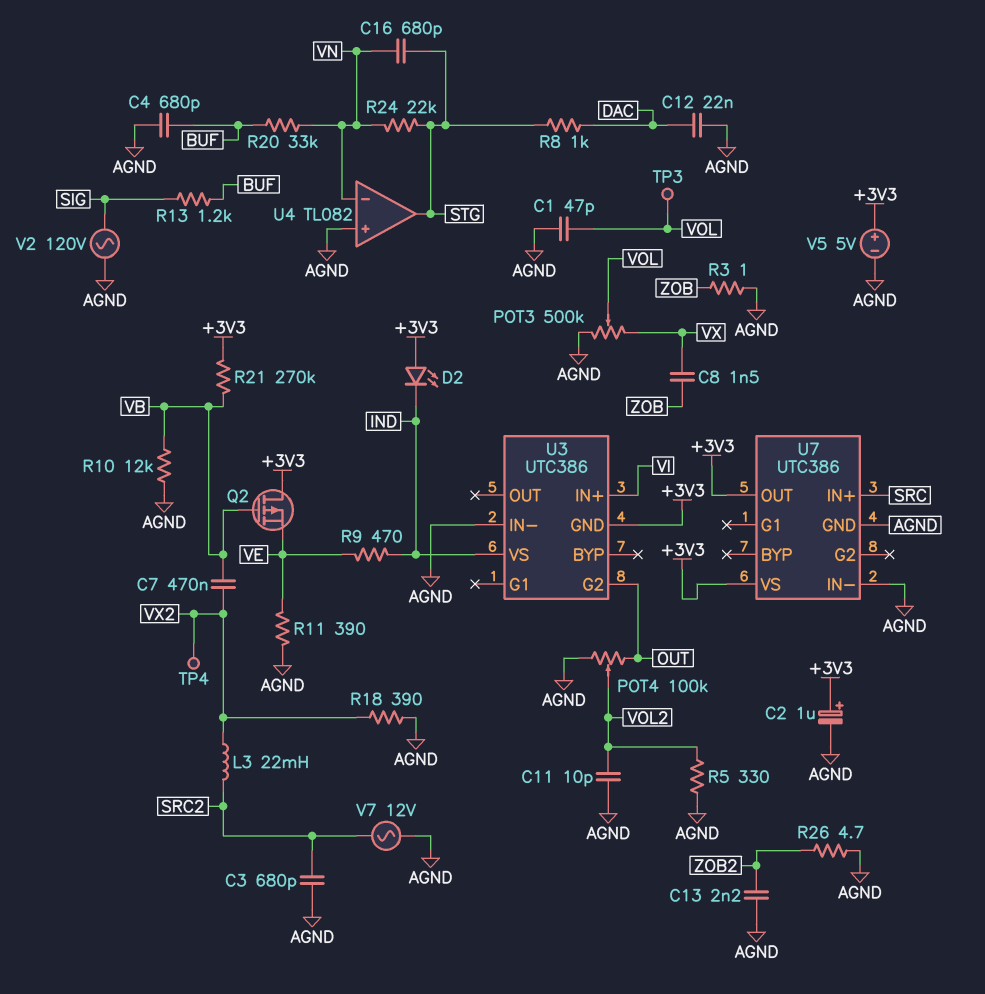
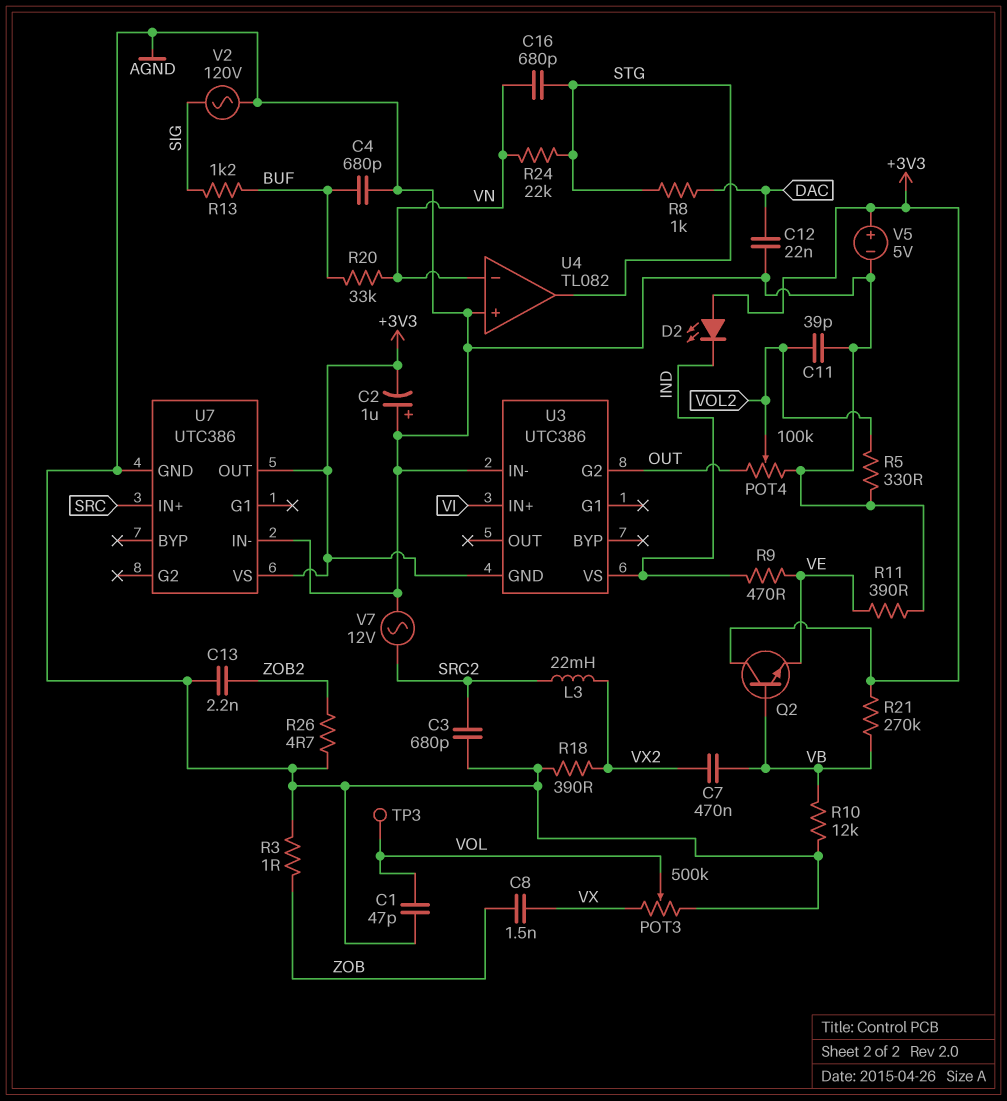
C2: 1uF (plus +3V3, minus AGND) -> 1uF (plus AGND, minus +3V3)
C11: 10pF (AGND, VOL2) -> 39pF (AGND, VOL2)
Q2: PMOS (G VB, D +3V3, S VE) -> NPN (B VB, C +3V3, E VE)
TP4: test point (VX2) -> none

